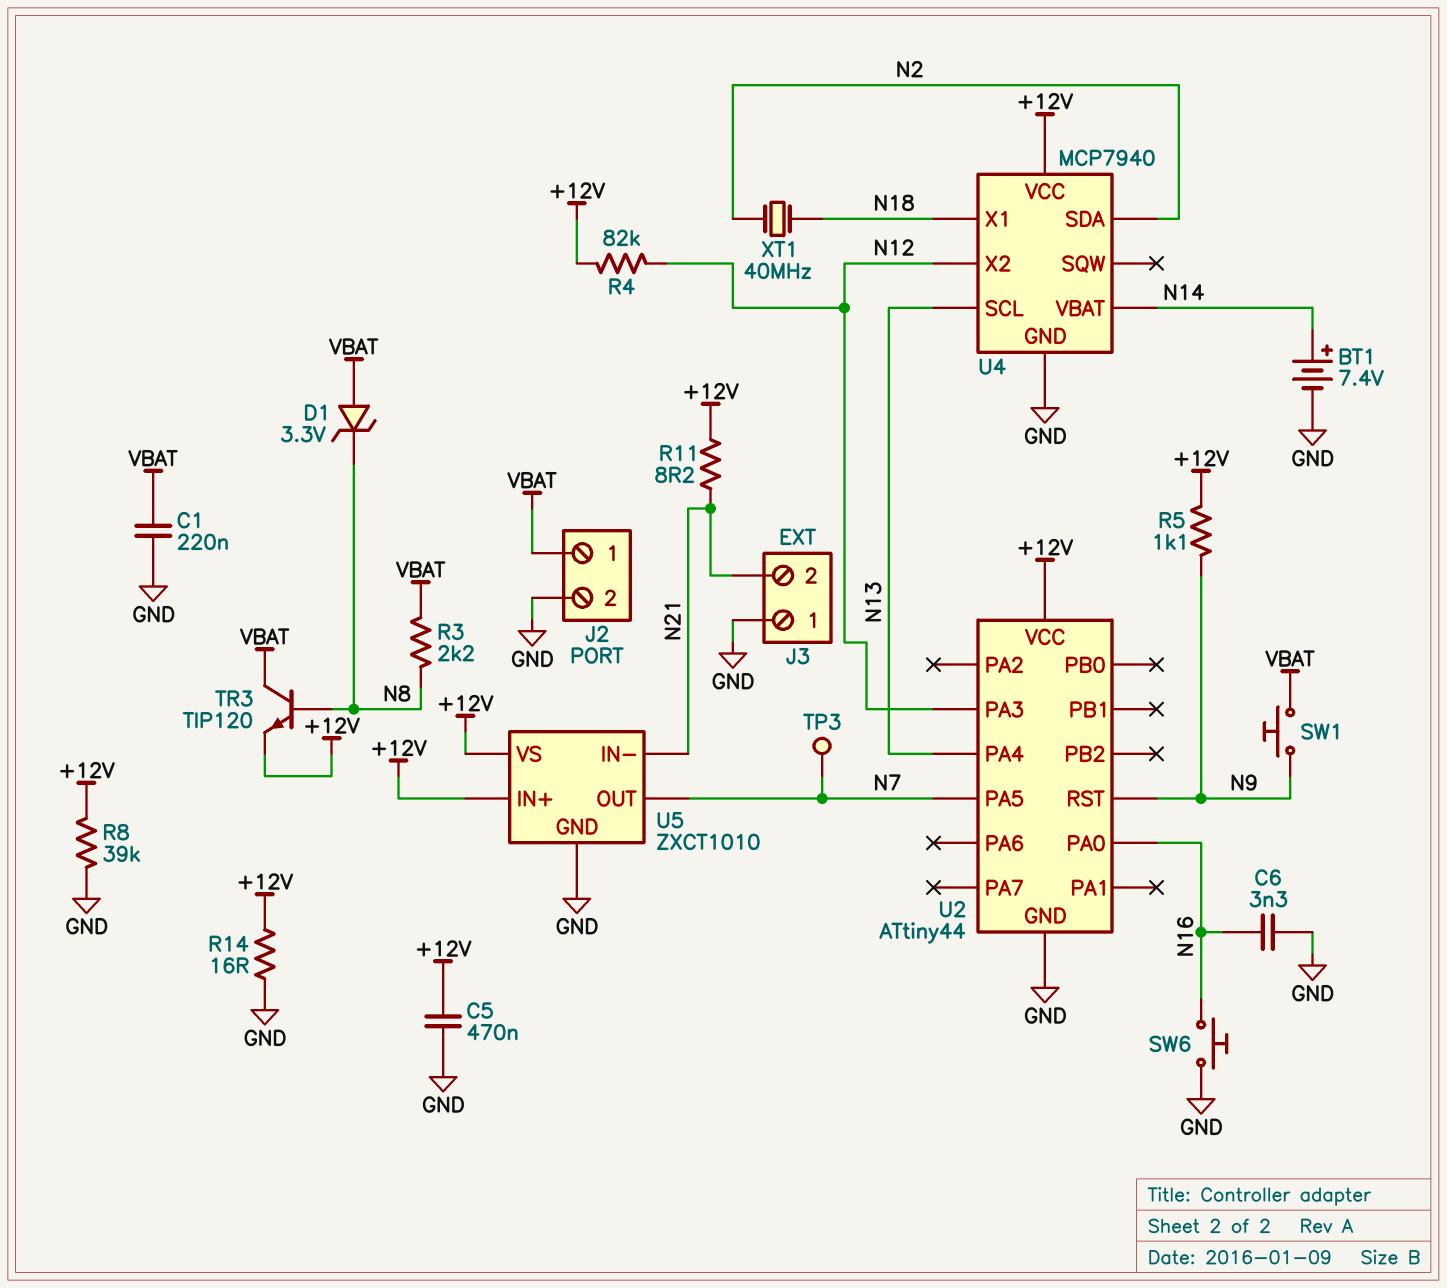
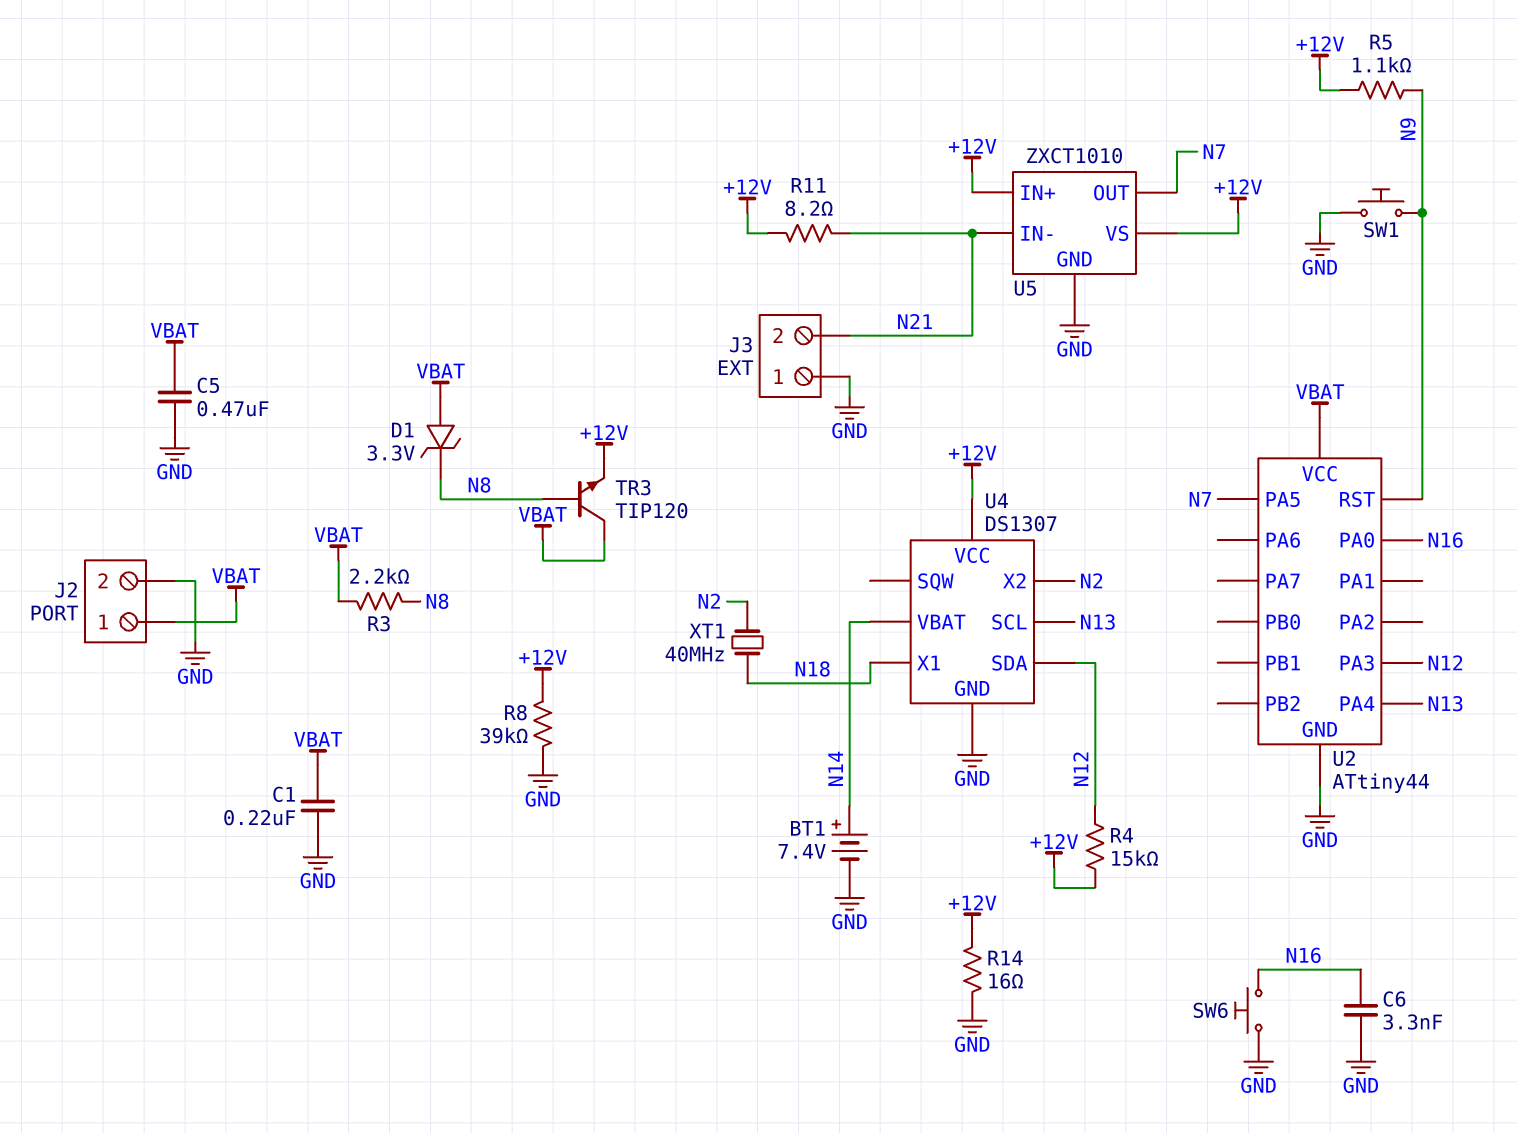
C5: 470nF (+12V, GND) -> 470nF (GND, VBAT)
R4: 82k (+12V, N12) -> 15k (+12V, N12)
SW1: button (N9, VBAT) -> button (GND, N9)
TP3: test point (N7) -> none
U2 pin VCC: +12V -> VBAT
U4: MCP7940 -> DS1307
U4 pin SDA: N2 -> N12
U4 pin X2: N12 -> N2

